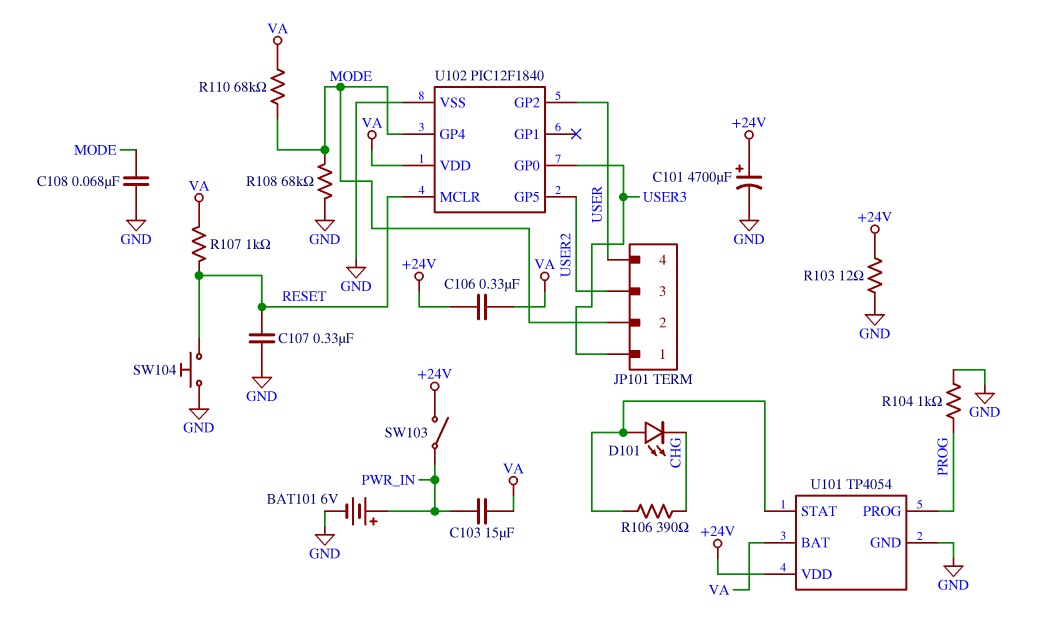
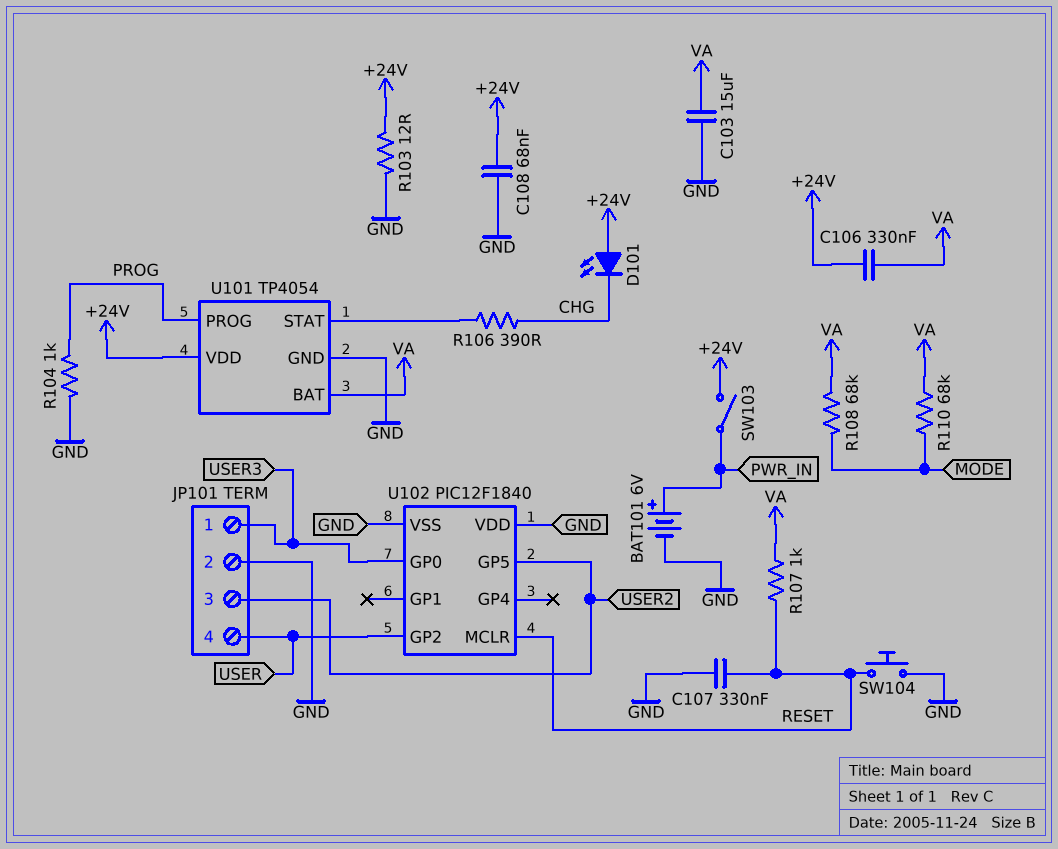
C101: 4700uF (plus +24V, minus GND) -> none
C103: 15uF (PWR_IN, VA) -> 15uF (GND, VA)
C108: 68nF (GND, MODE) -> 68nF (+24V, GND)
D101: LED (A U101/STAT, K CHG) -> LED (A +24V, K CHG)
JP101 pin 2: MODE -> GND
R108: 68k (GND, MODE) -> 68k (MODE, VA)
U102 pin GP4: MODE -> none
U102 pin VDD: VA -> GND

